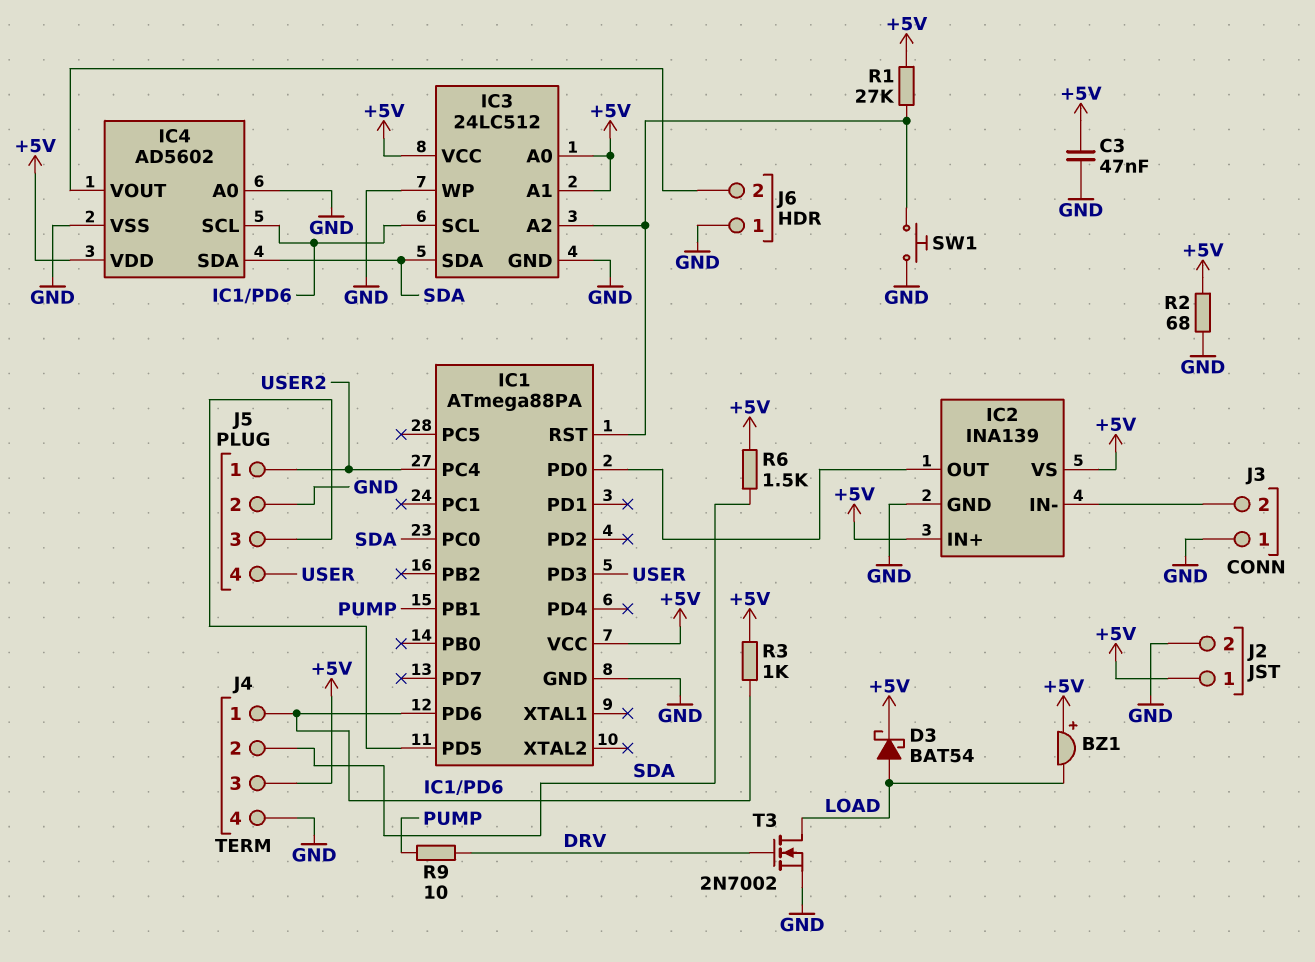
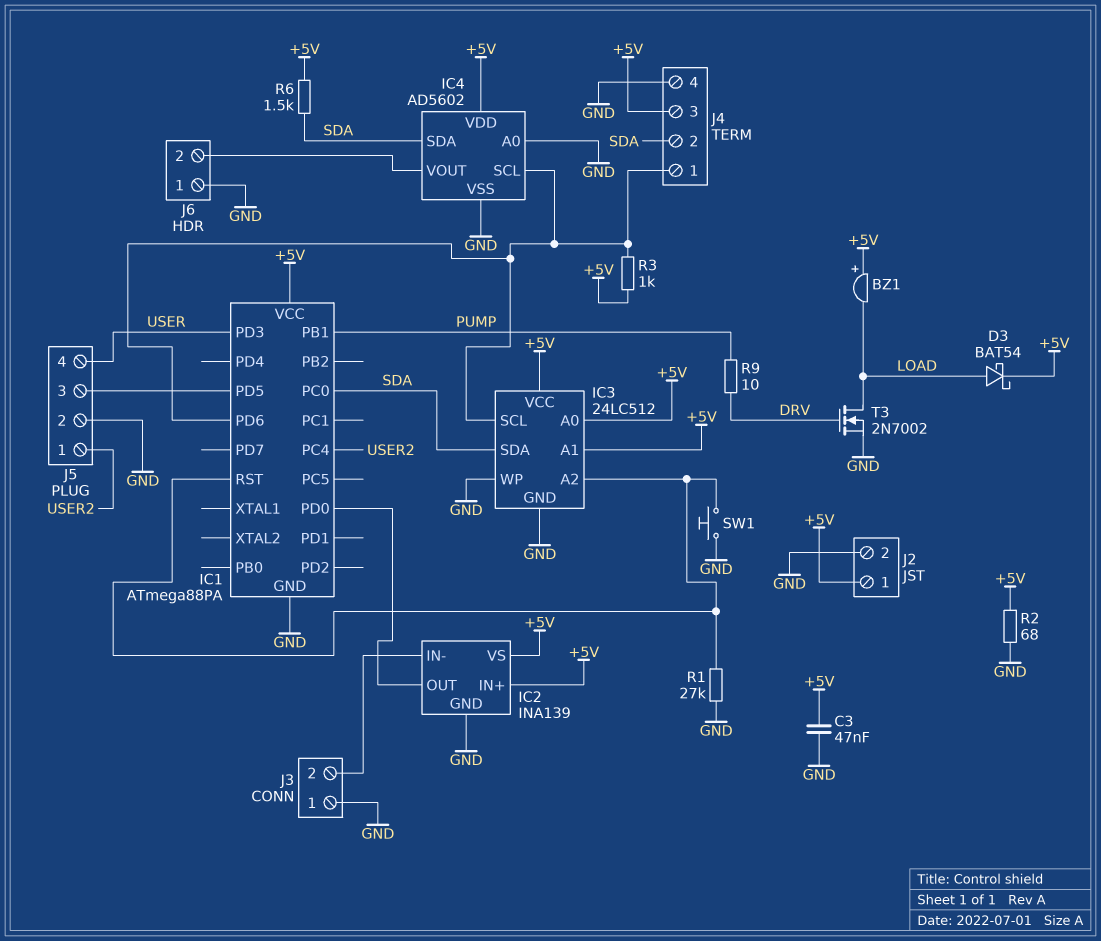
R1: 27k (+5V, IC1/RST) -> 27k (GND, IC1/RST)

